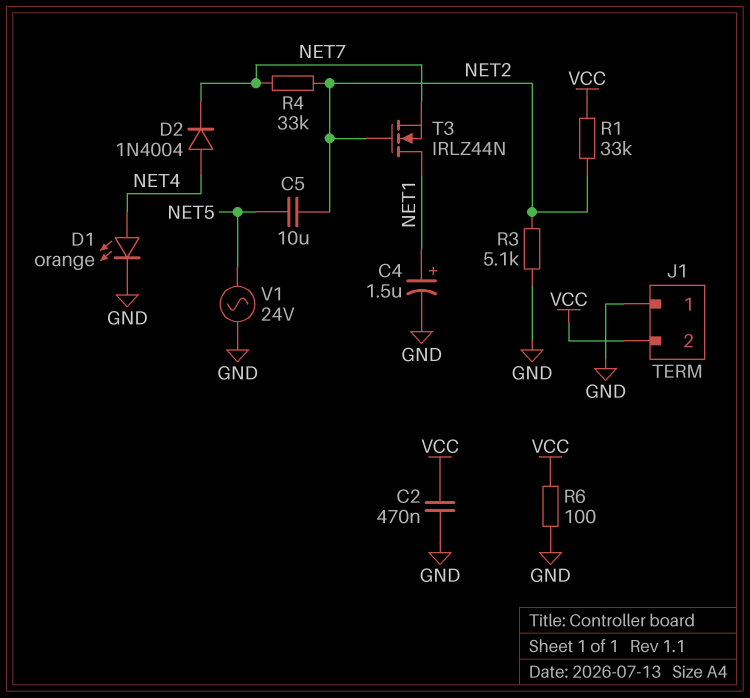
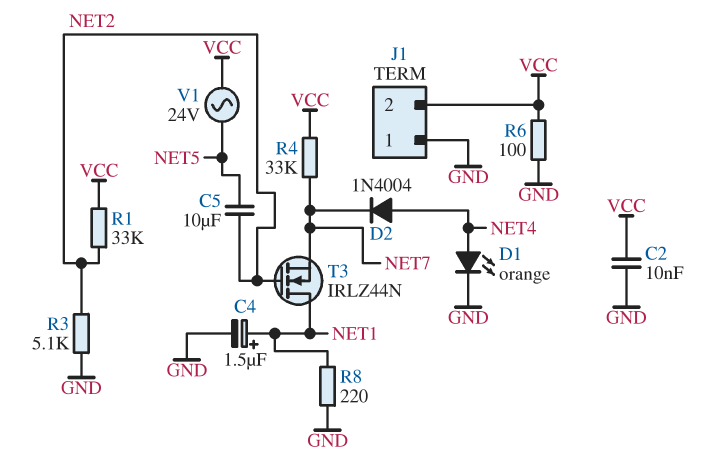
C2: 470nF (GND, VCC) -> 10nF (GND, VCC)
R4: 33k (NET2, NET7) -> 33k (NET7, VCC)
R8: none -> 220 (GND, NET1)
V1: AC 24V (GND, NET5) -> AC 24V (NET5, VCC)

